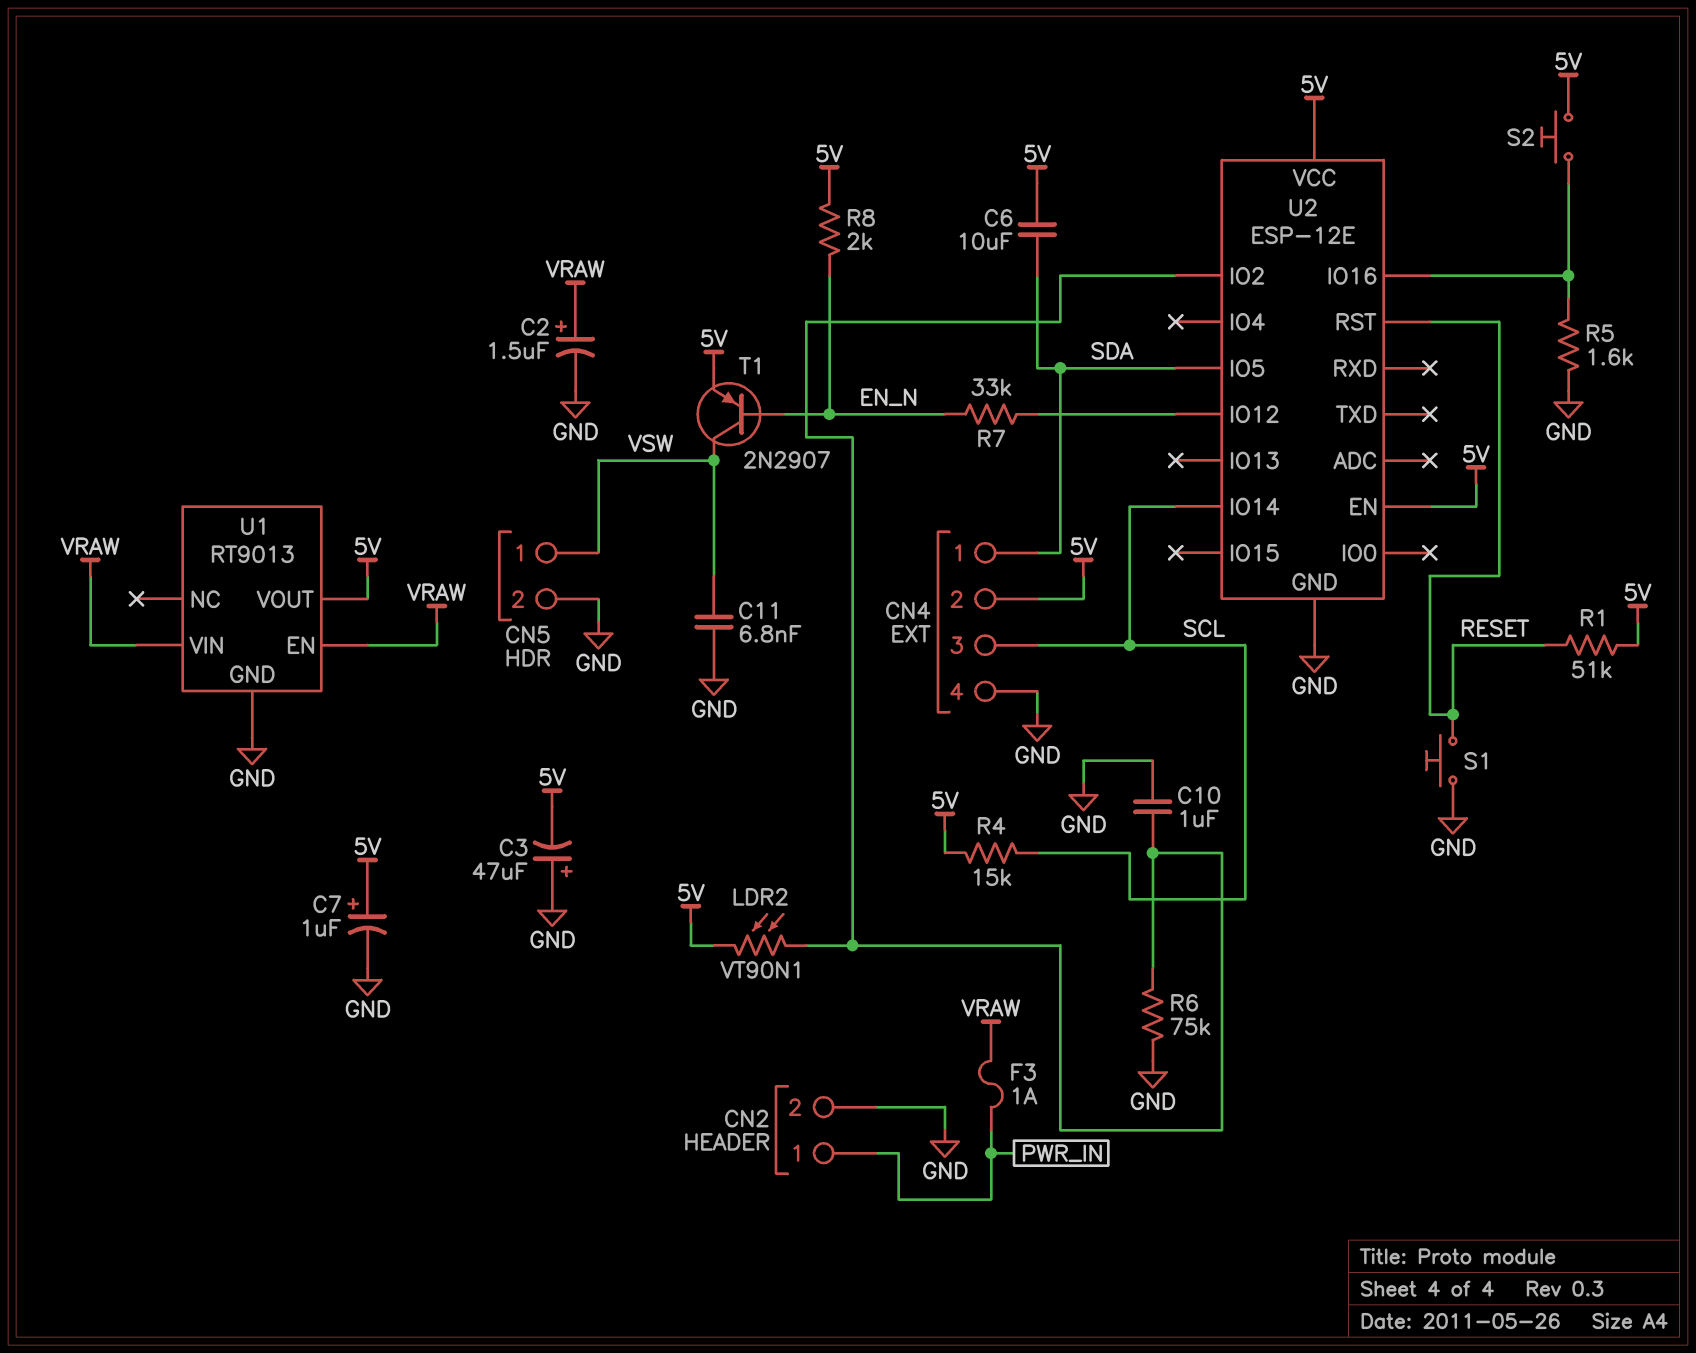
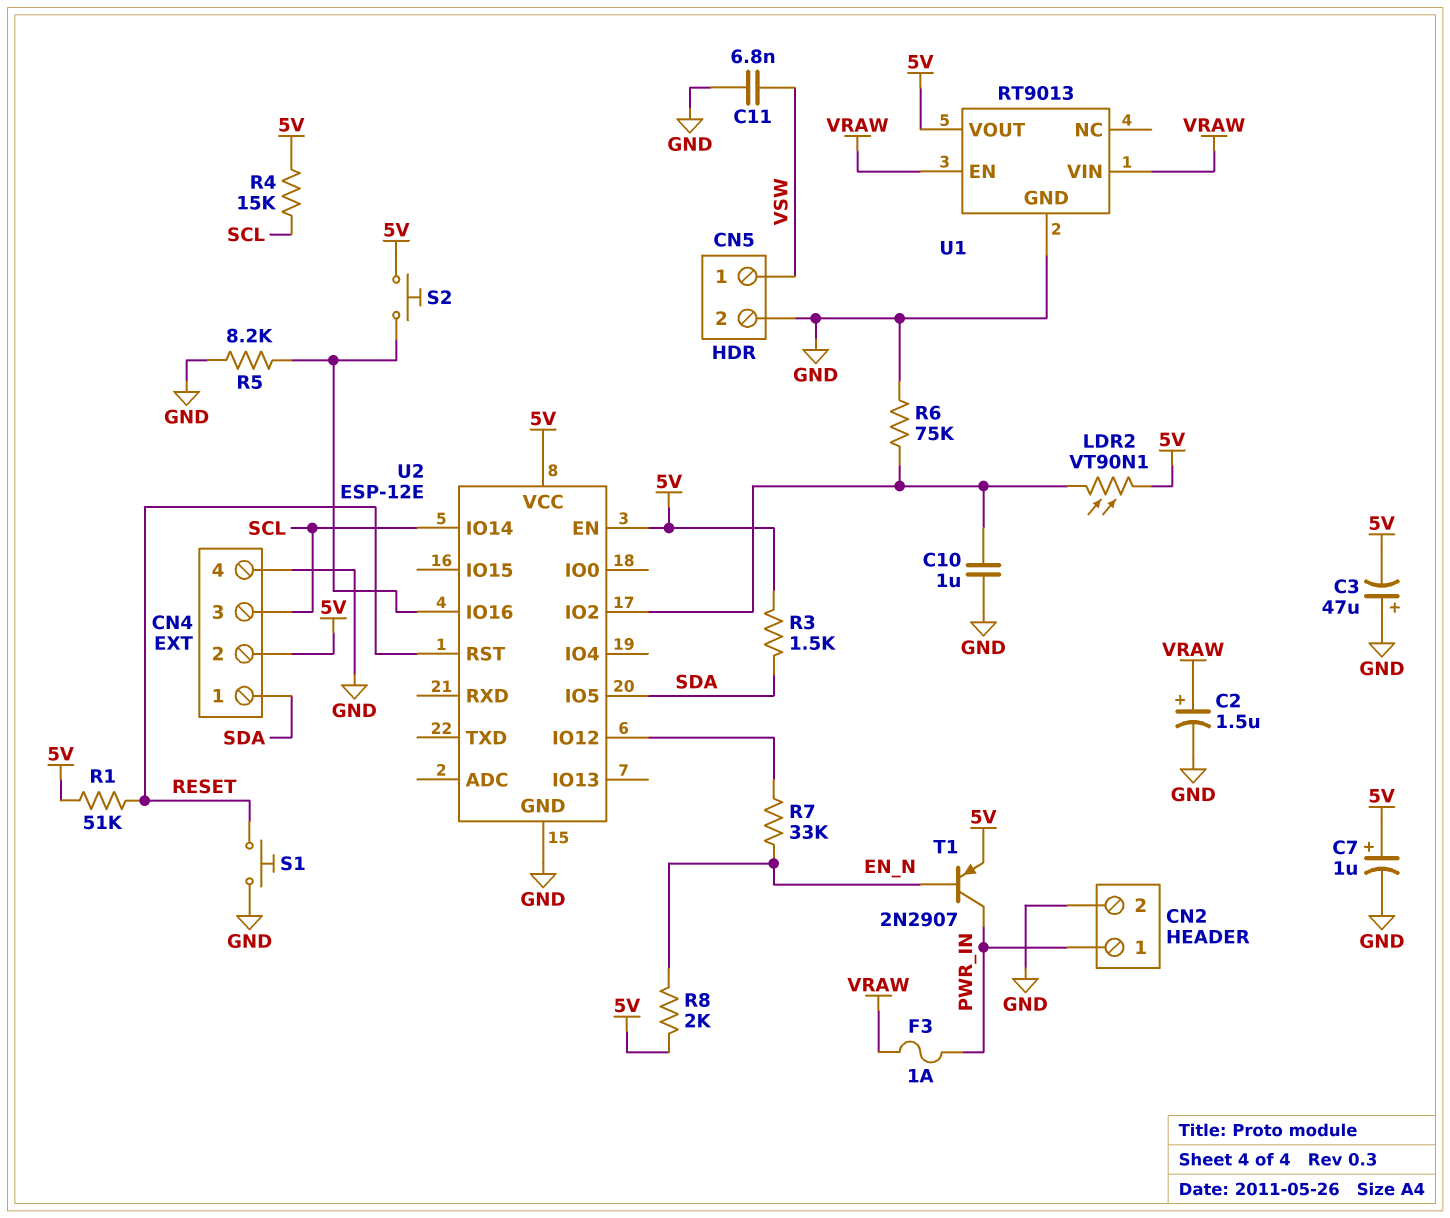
C6: 10uF (5V, SDA) -> none
R3: none -> 1.5k (5V, SDA)
R5: 1.6k (GND, U2/IO16) -> 8.2k (GND, U2/IO16)
T1: PNP 2N2907 (B EN_N, C VSW, E 5V) -> PNP 2N2907 (B EN_N, C PWR_IN, E 5V)

